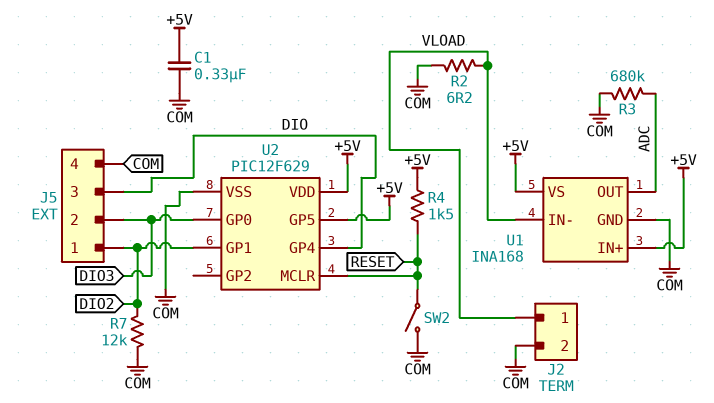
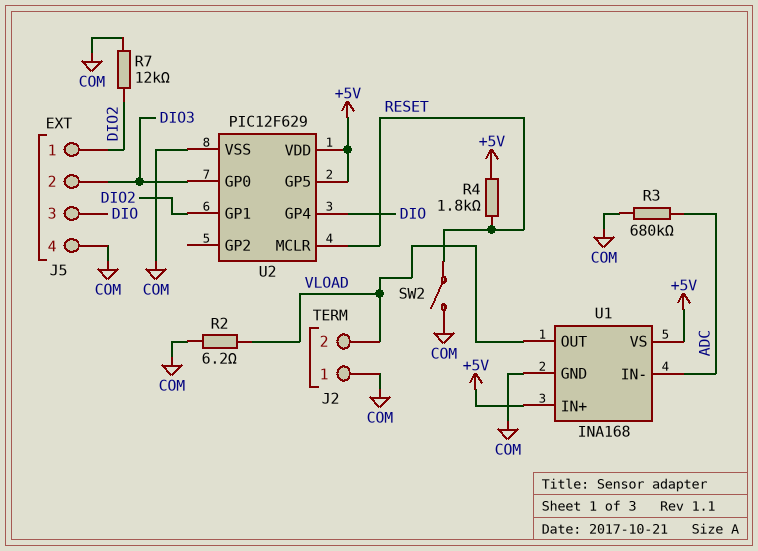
C1: 330nF (+5V, COM) -> none
J2 pin 1: VLOAD -> COM
J2 pin 2: COM -> VLOAD
R4: 1.5k (+5V, RESET) -> 1.8k (+5V, RESET)
U1 pin IN-: VLOAD -> ADC
U1 pin OUT: ADC -> VLOAD

